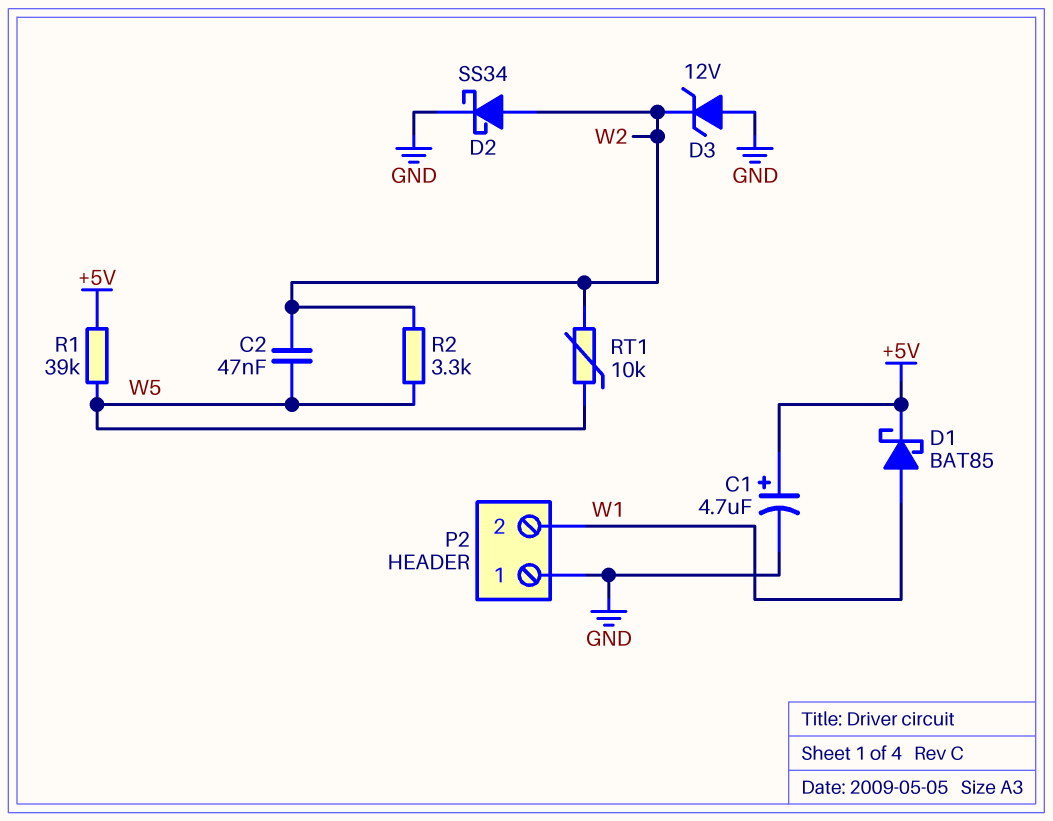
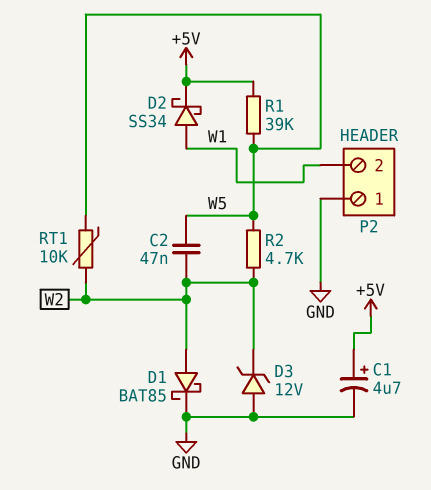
D1: schottky BAT85 (A W1, K +5V) -> schottky BAT85 (A W2, K GND)
D2: schottky SS34 (A W2, K GND) -> schottky SS34 (A W1, K +5V)
R2: 3.3k (W2, W5) -> 4.7k (W2, W5)

